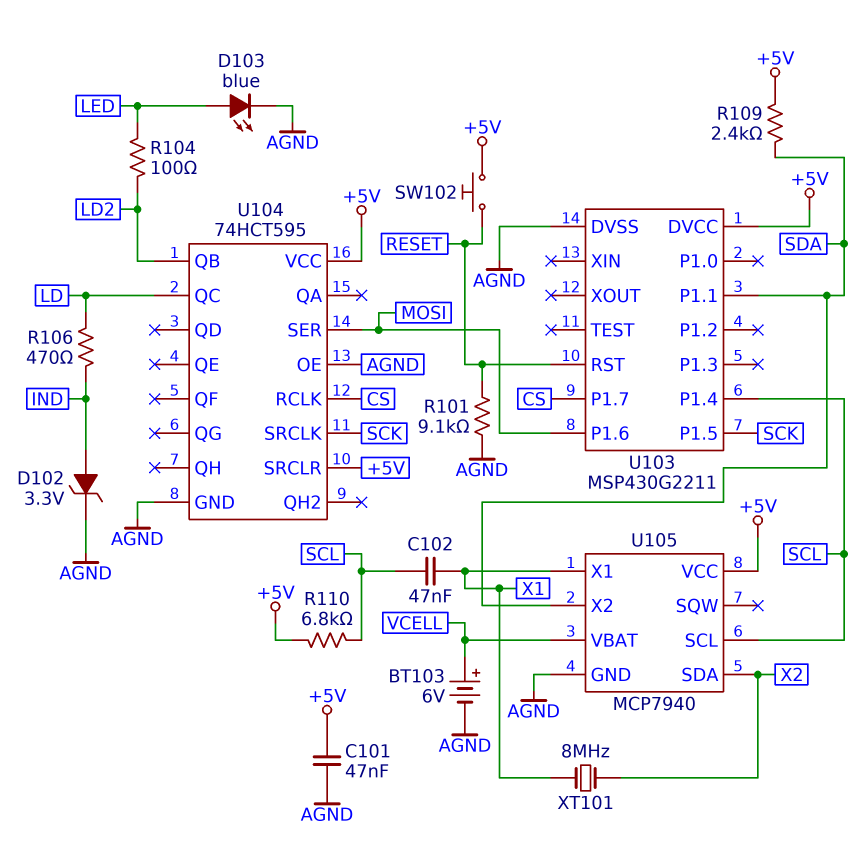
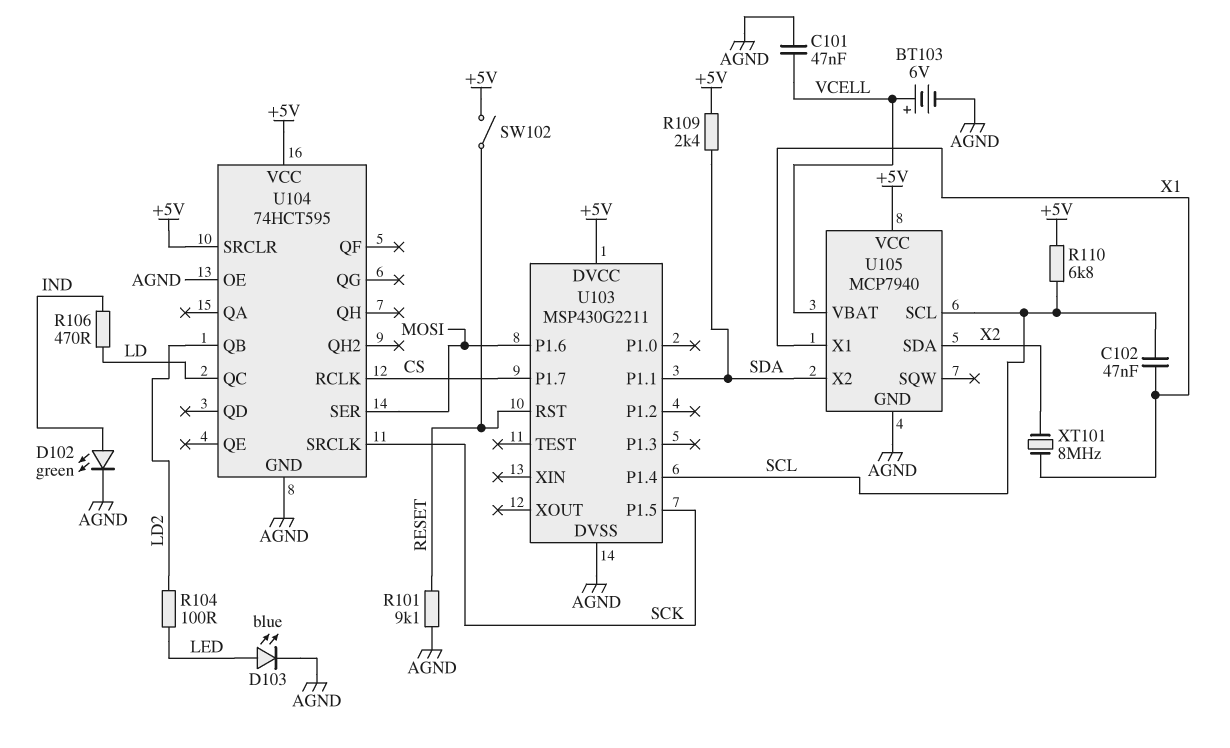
C101: 47nF (+5V, AGND) -> 47nF (AGND, VCELL)
D102: zener 3.3V (A IND, K AGND) -> LED green (A IND, K AGND)
SW102: button (+5V, RESET) -> switch (+5V, RESET)

